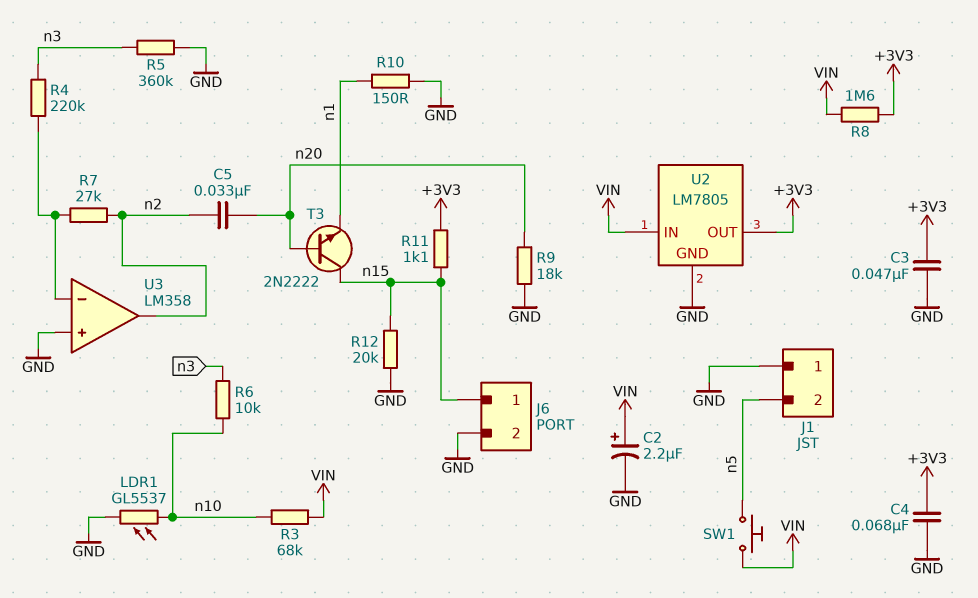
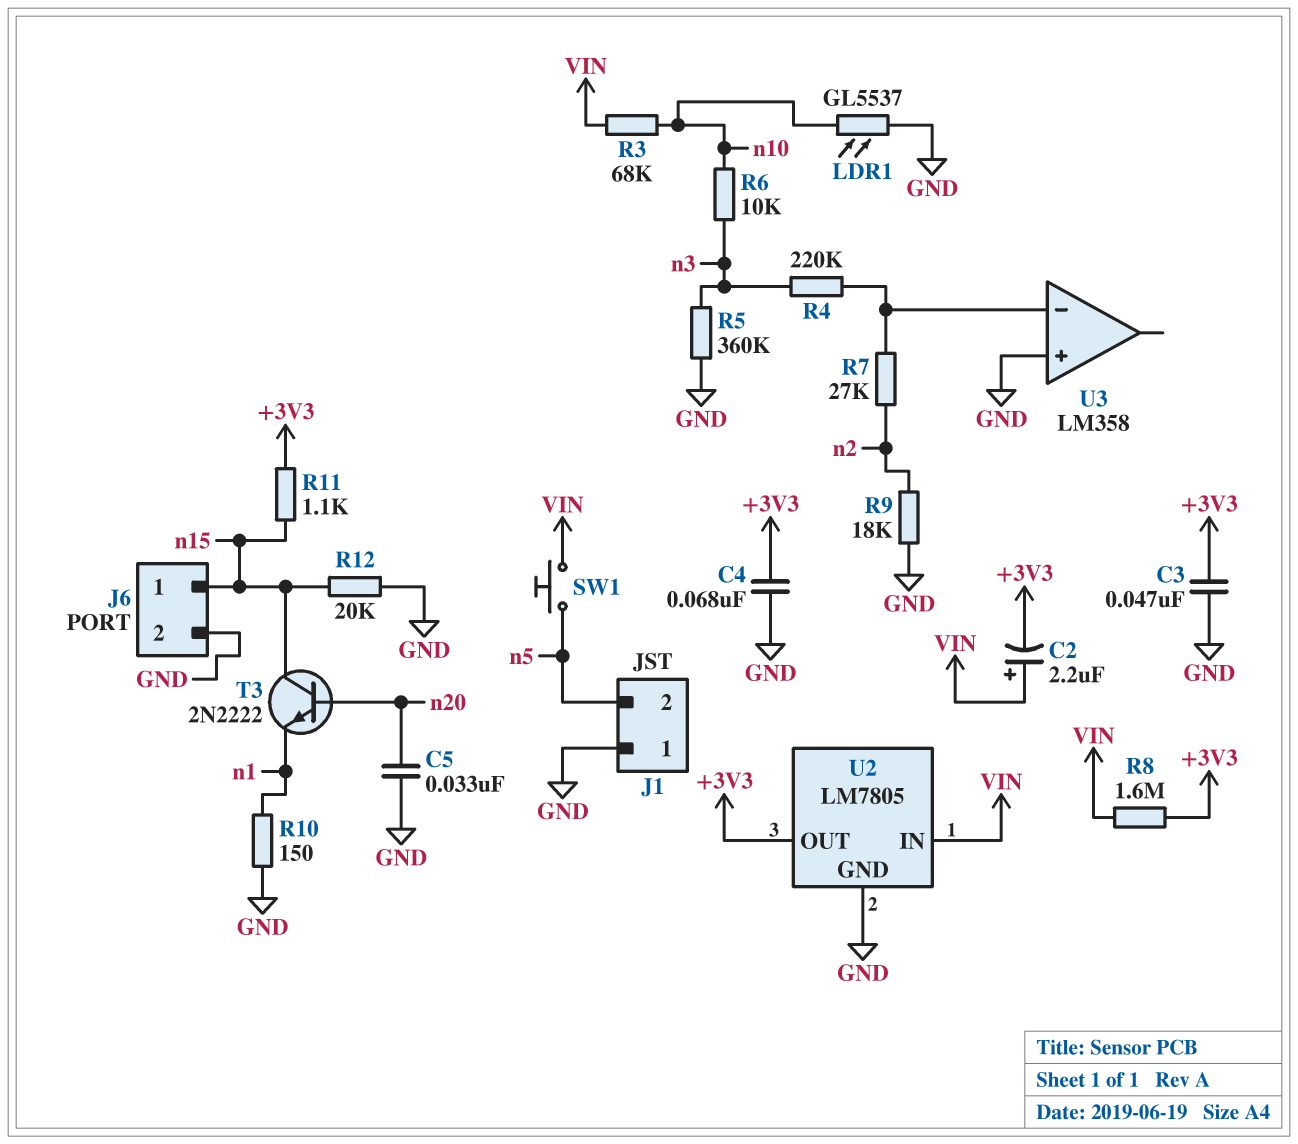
C2: 2.2uF (plus VIN, minus GND) -> 2.2uF (plus VIN, minus +3V3)
C5: 33nF (n2, n20) -> 33nF (GND, n20)
R9: 18k (GND, n20) -> 18k (GND, n2)
U3 pin out: n2 -> none

